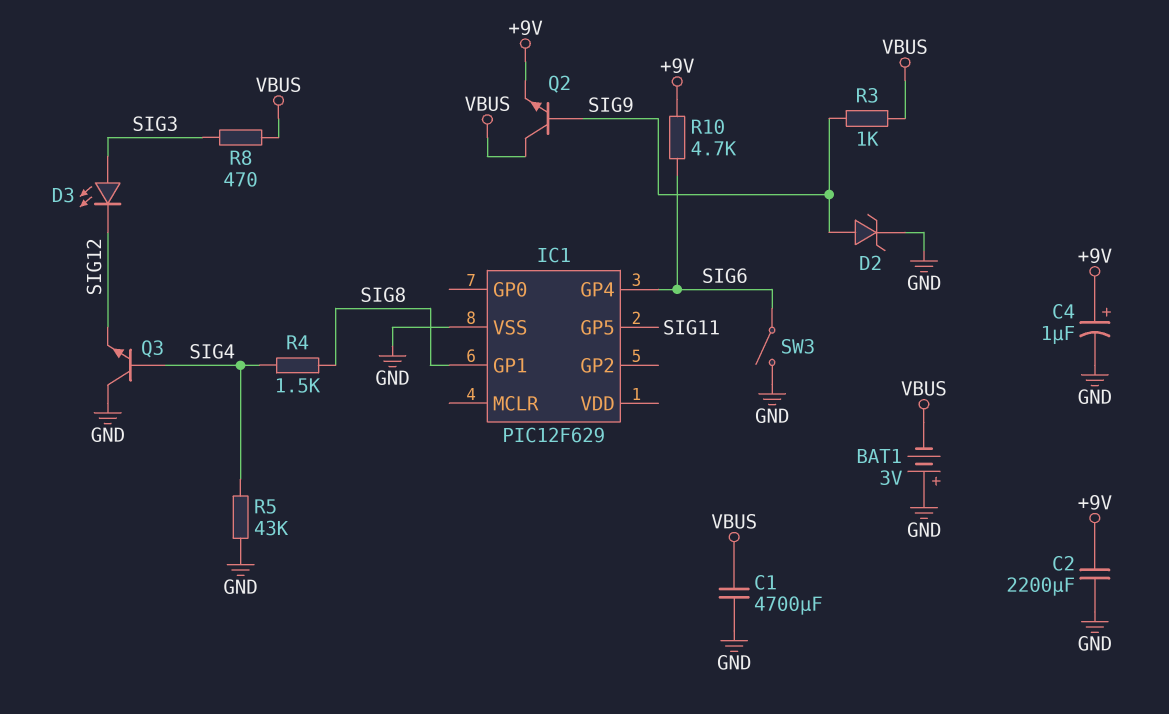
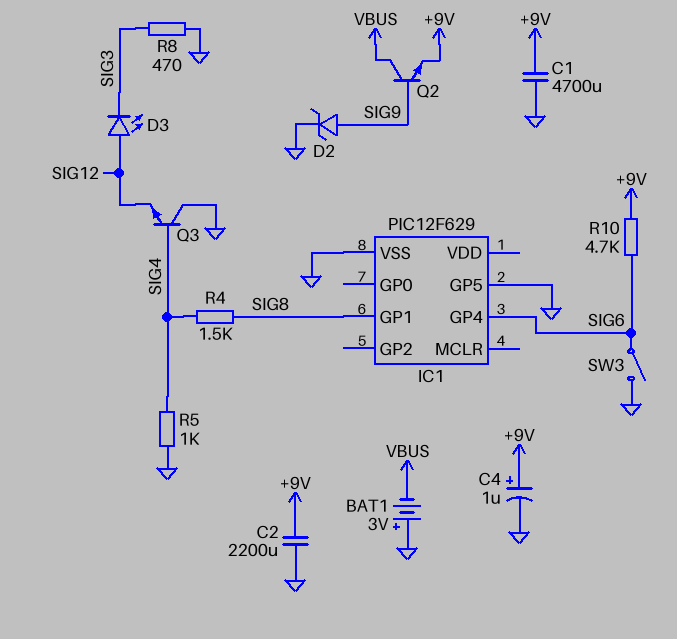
C1: 4700uF (GND, VBUS) -> 4700uF (+9V, GND)
D3: LED (A SIG3, K SIG12) -> LED (A SIG12, K SIG3)
IC1 pin GP5: SIG11 -> GND
R3: 1k (SIG9, VBUS) -> none
R5: 43k (GND, SIG4) -> 1k (GND, SIG4)
R8: 470 (SIG3, VBUS) -> 470 (GND, SIG3)

